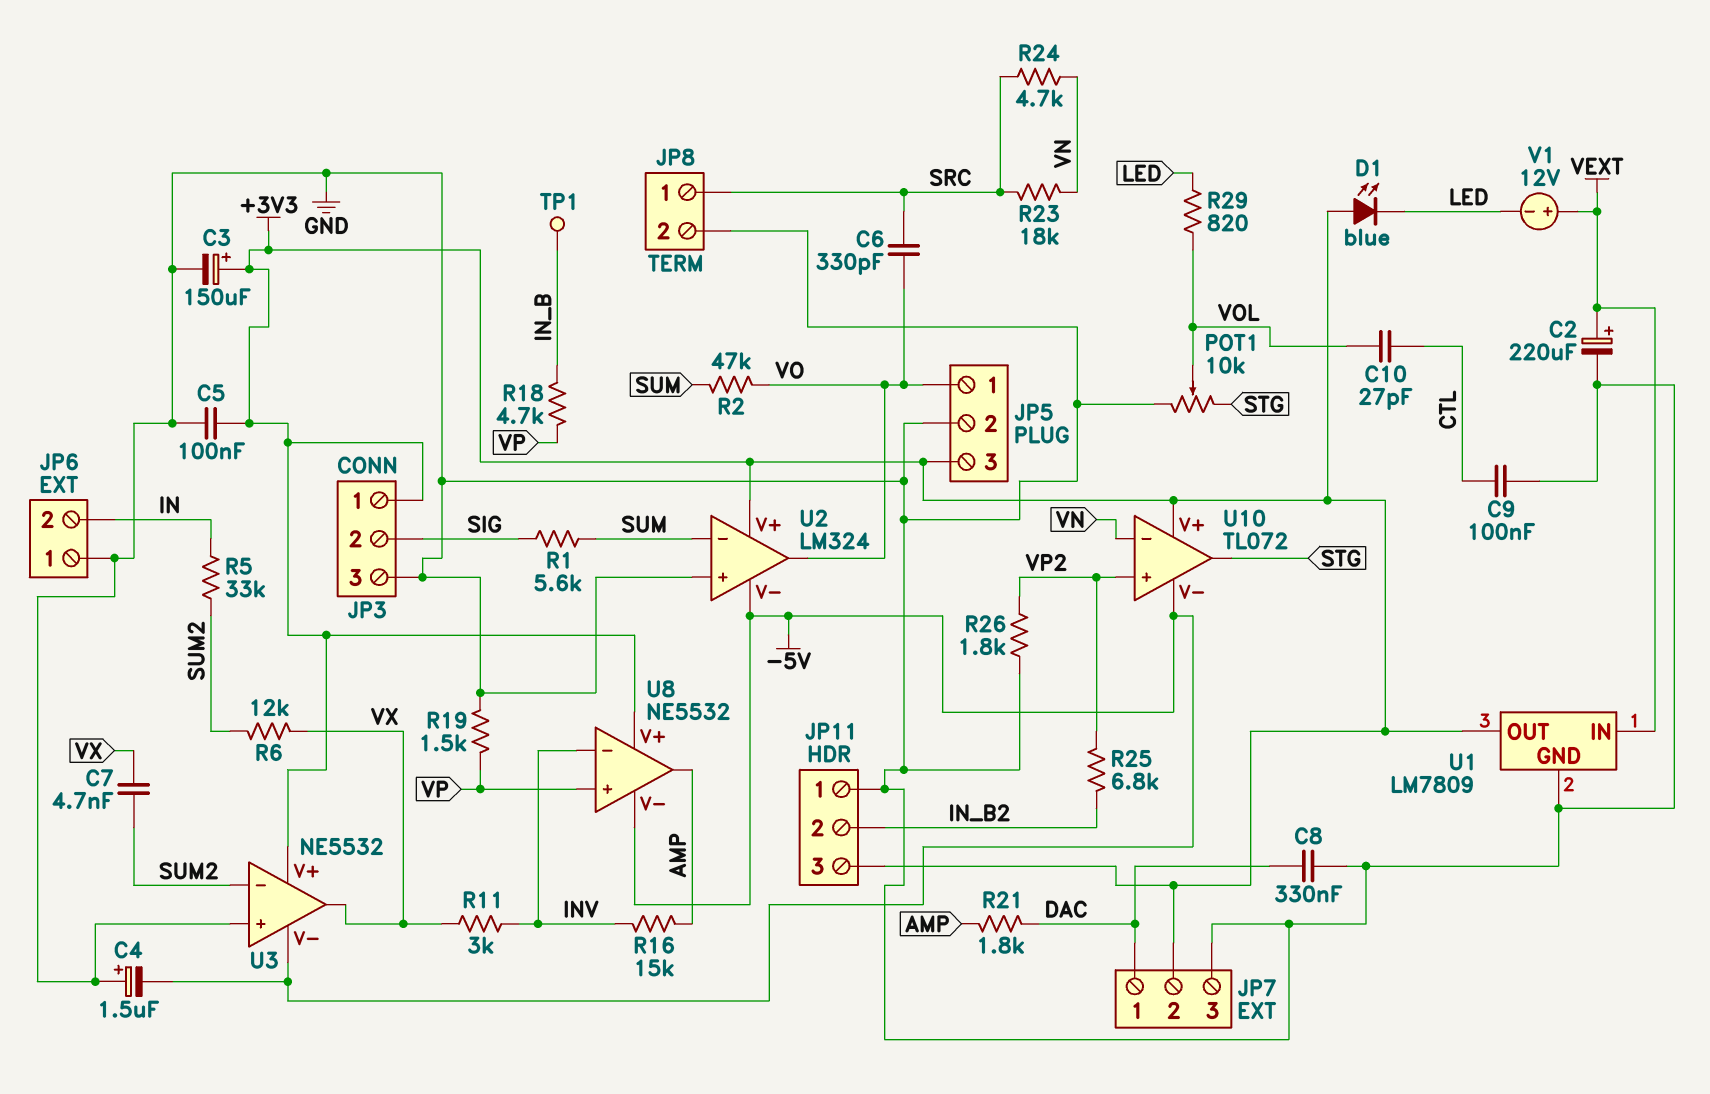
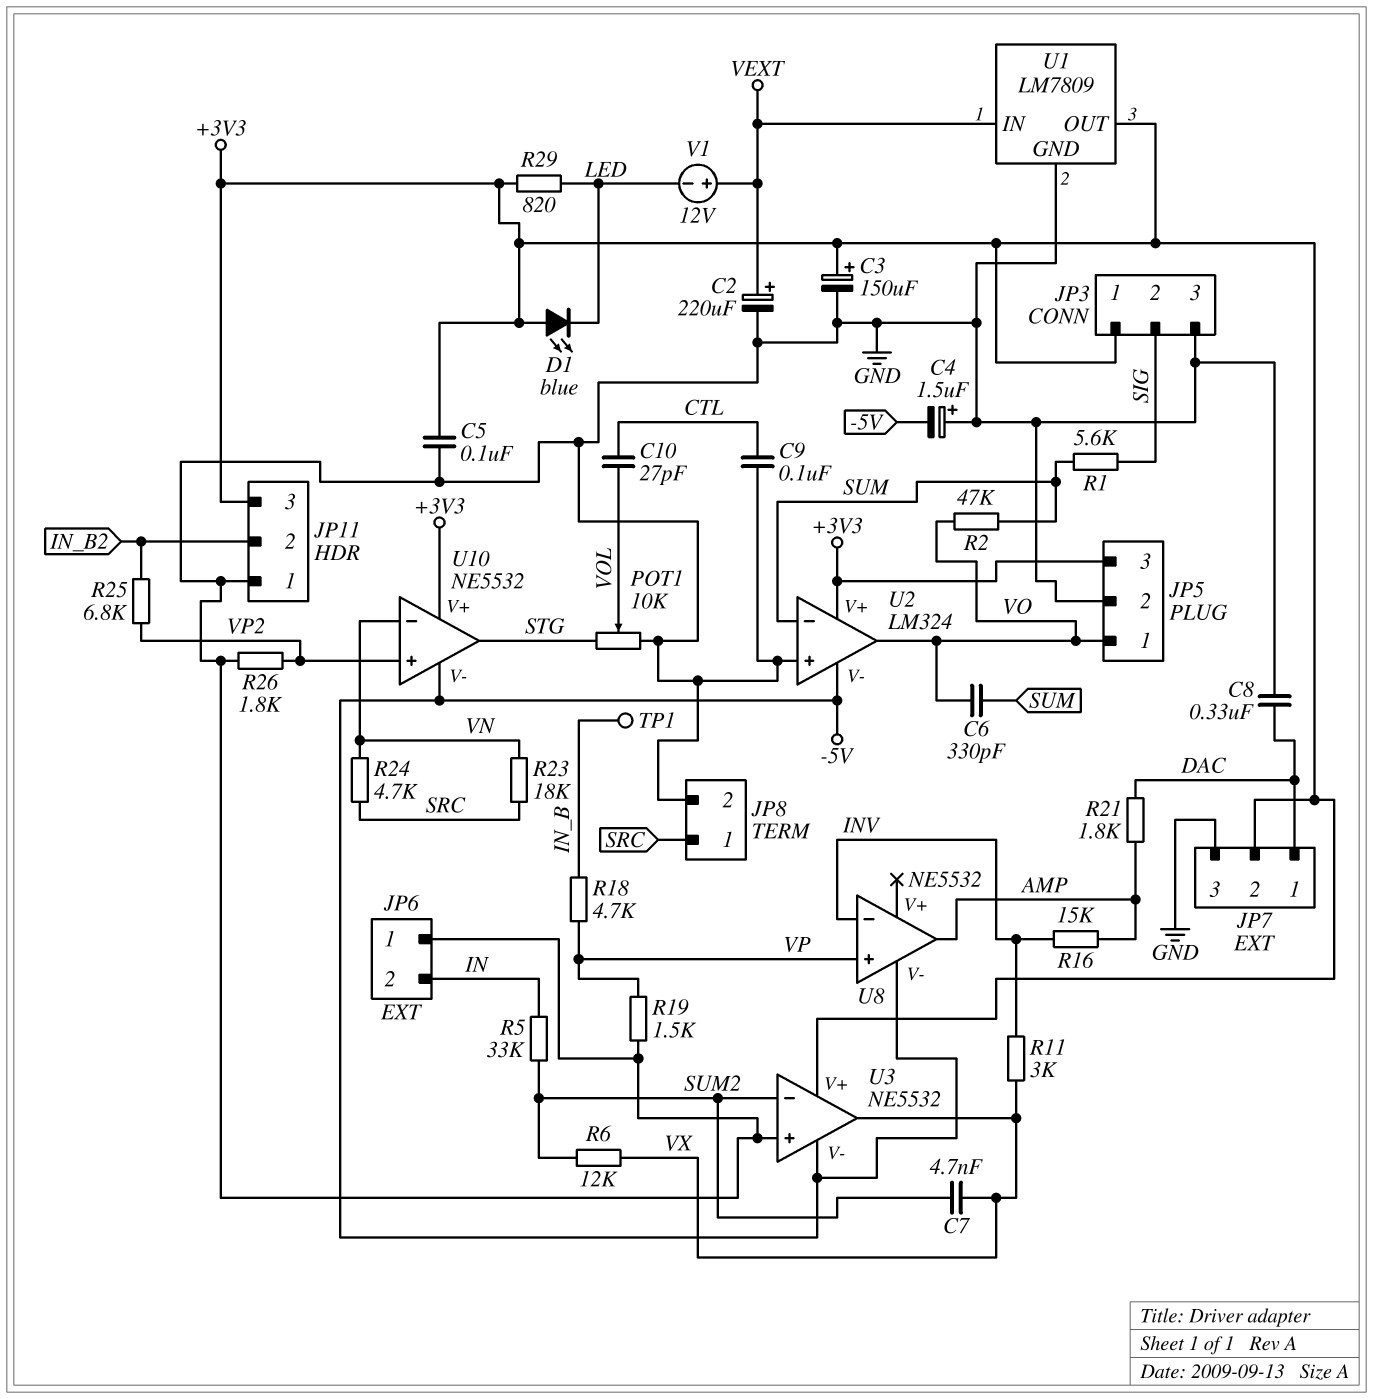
C6: 330pF (SRC, VO) -> 330pF (SUM, VO)
R29: 820 (LED, VOL) -> 820 (+3V3, LED)
U8 pin V+: +3V3 -> none
U10: TL072 -> NE5532

